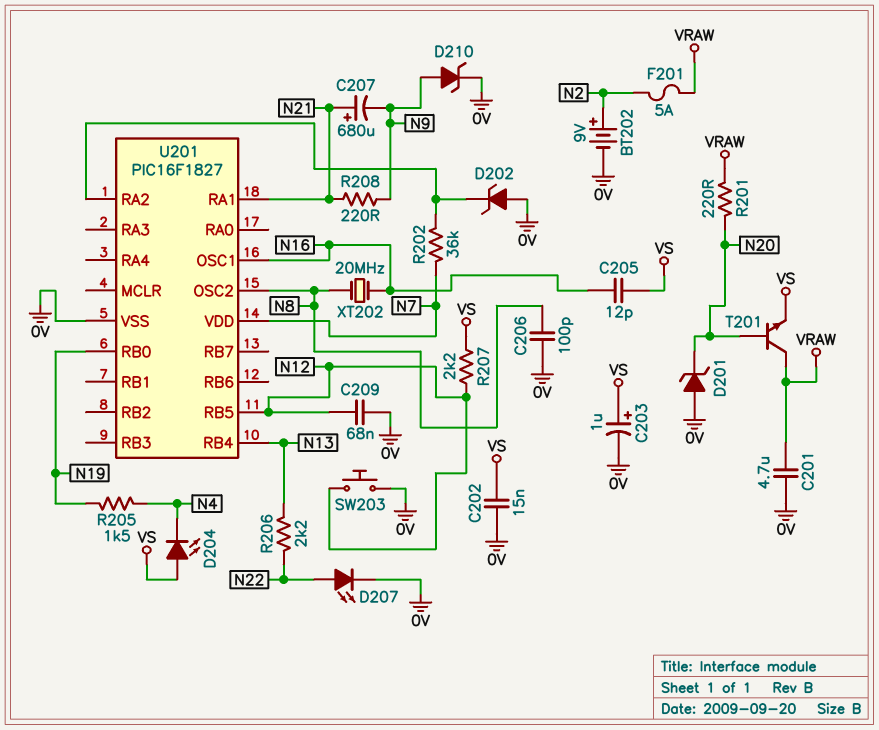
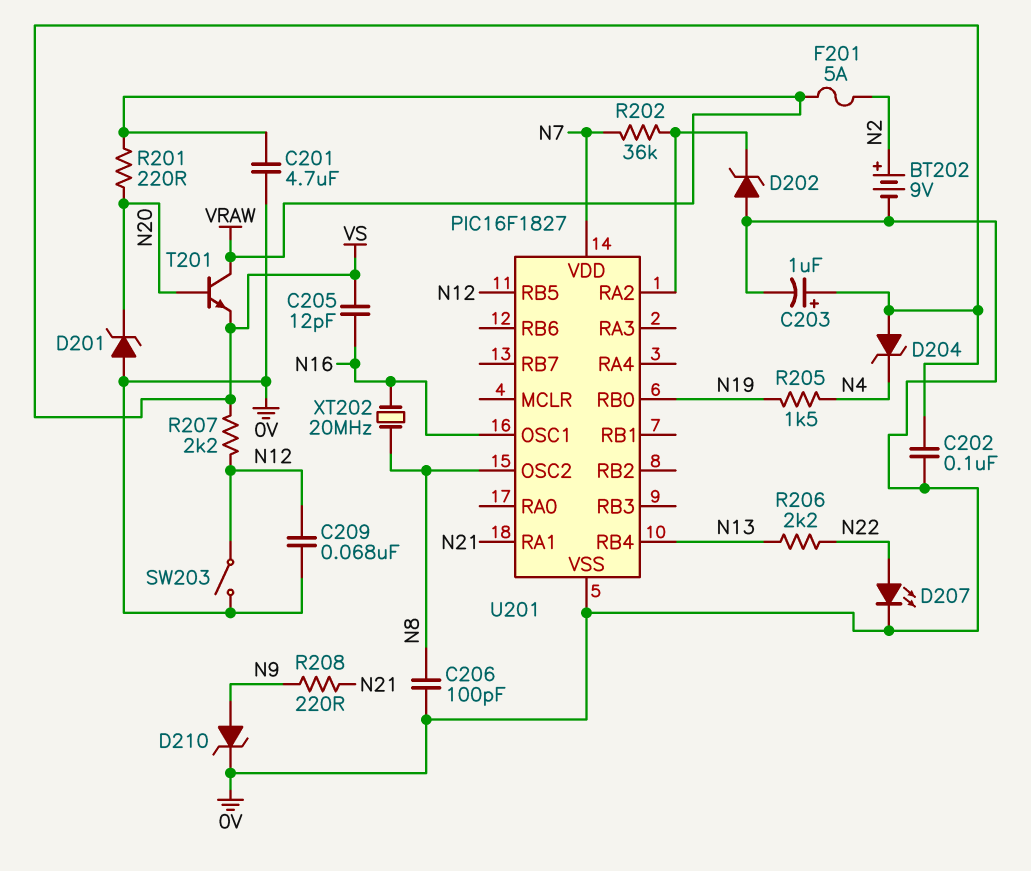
C202: 15nF (0V, VS) -> 100nF (0V, VS)
C207: 680uF (plus N21, minus N9) -> none
D204: LED (A VS, K N4) -> zener (A VS, K N4)
SW203: button (0V, N12) -> switch (0V, N12)

